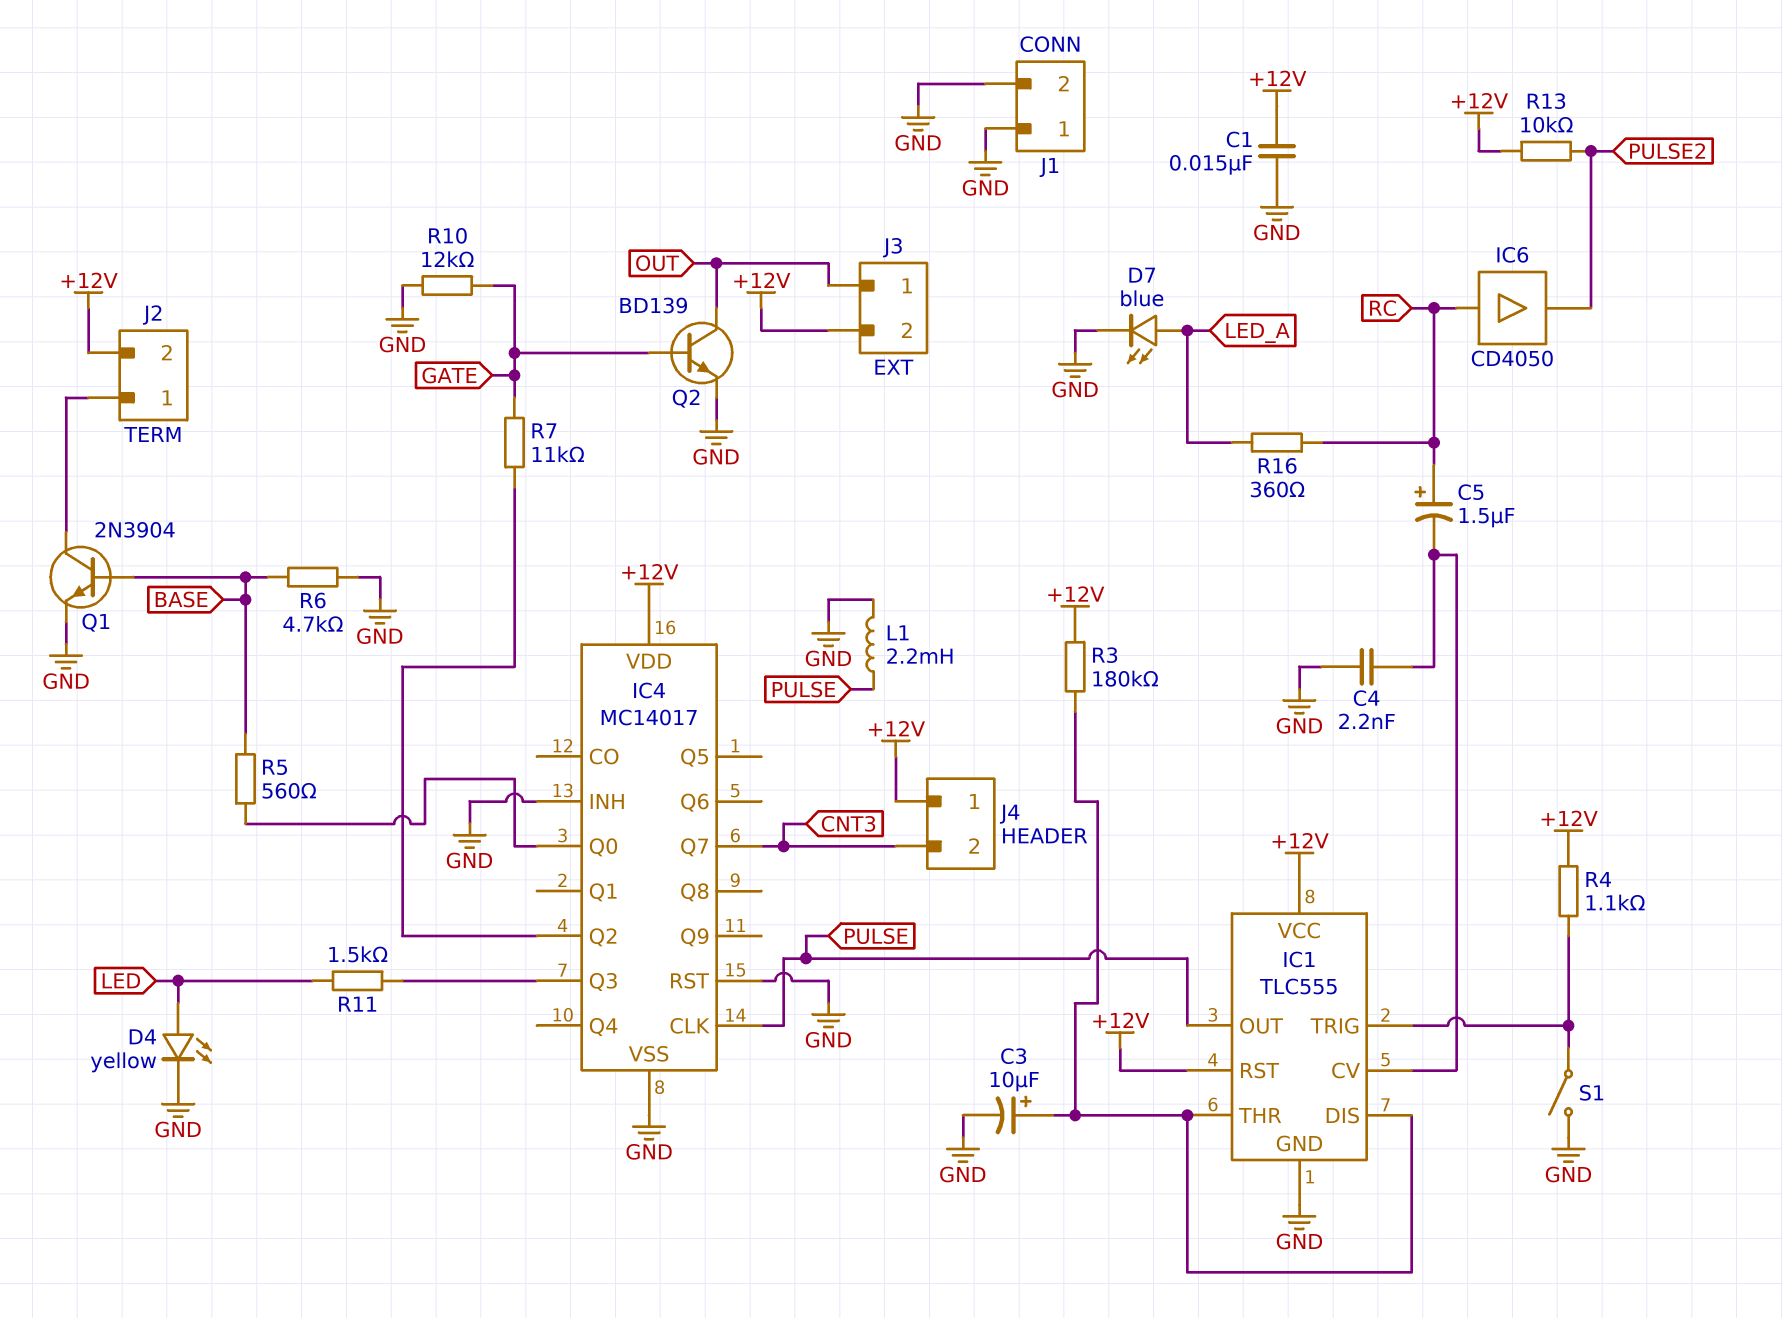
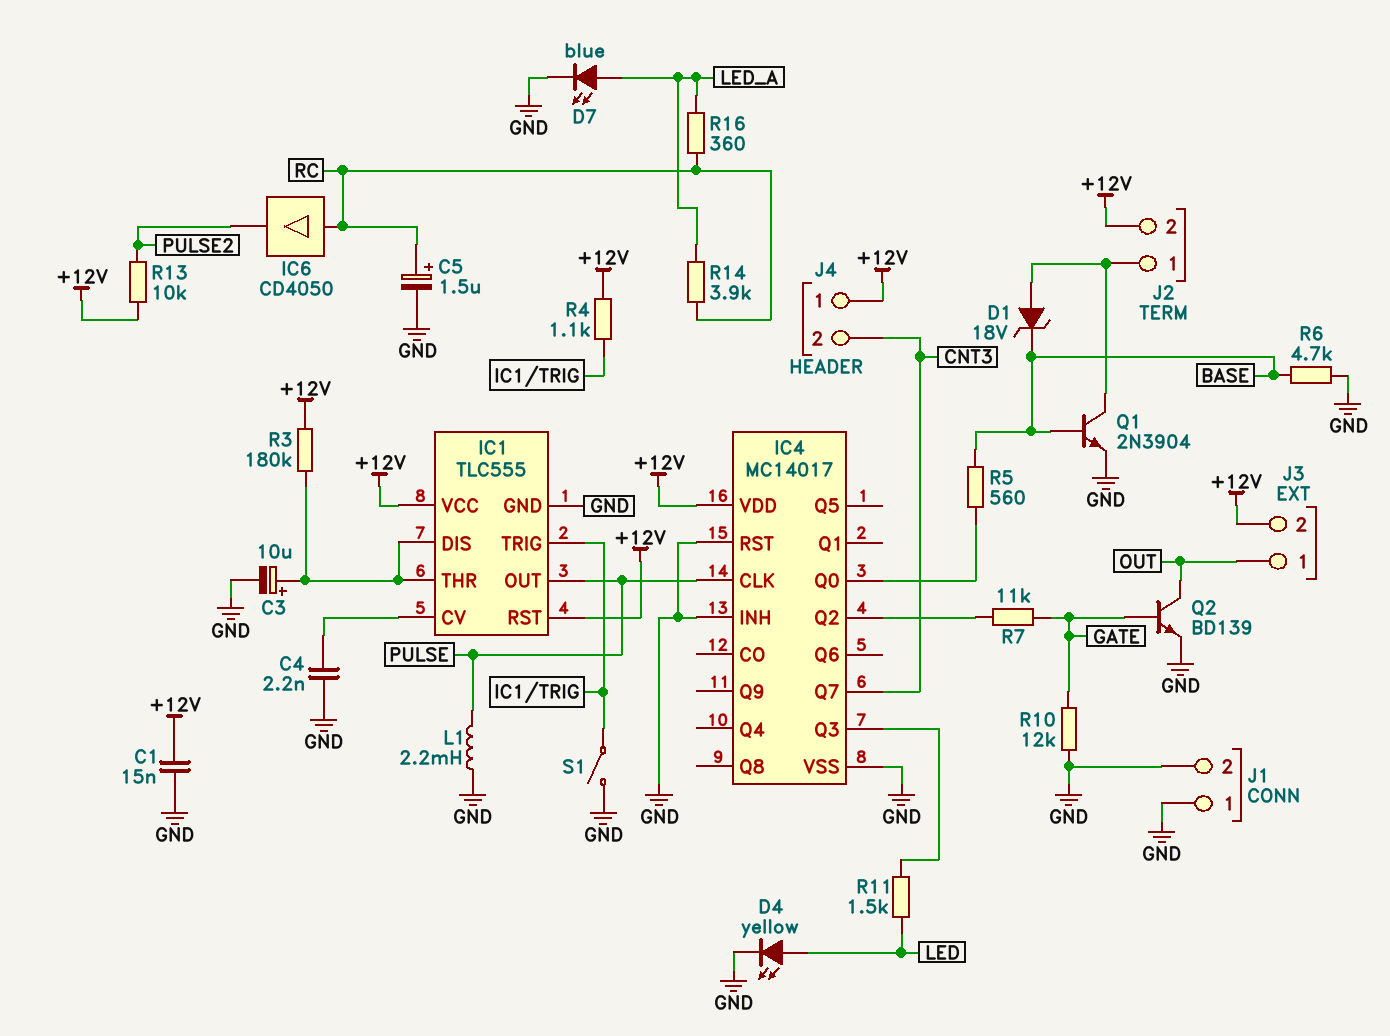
C5: 1.5uF (plus RC, minus IC1/CV) -> 1.5uF (plus RC, minus GND)
D1: none -> zener 18V (A J2/1, K BASE)
R14: none -> 3.9k (LED_A, RC)

